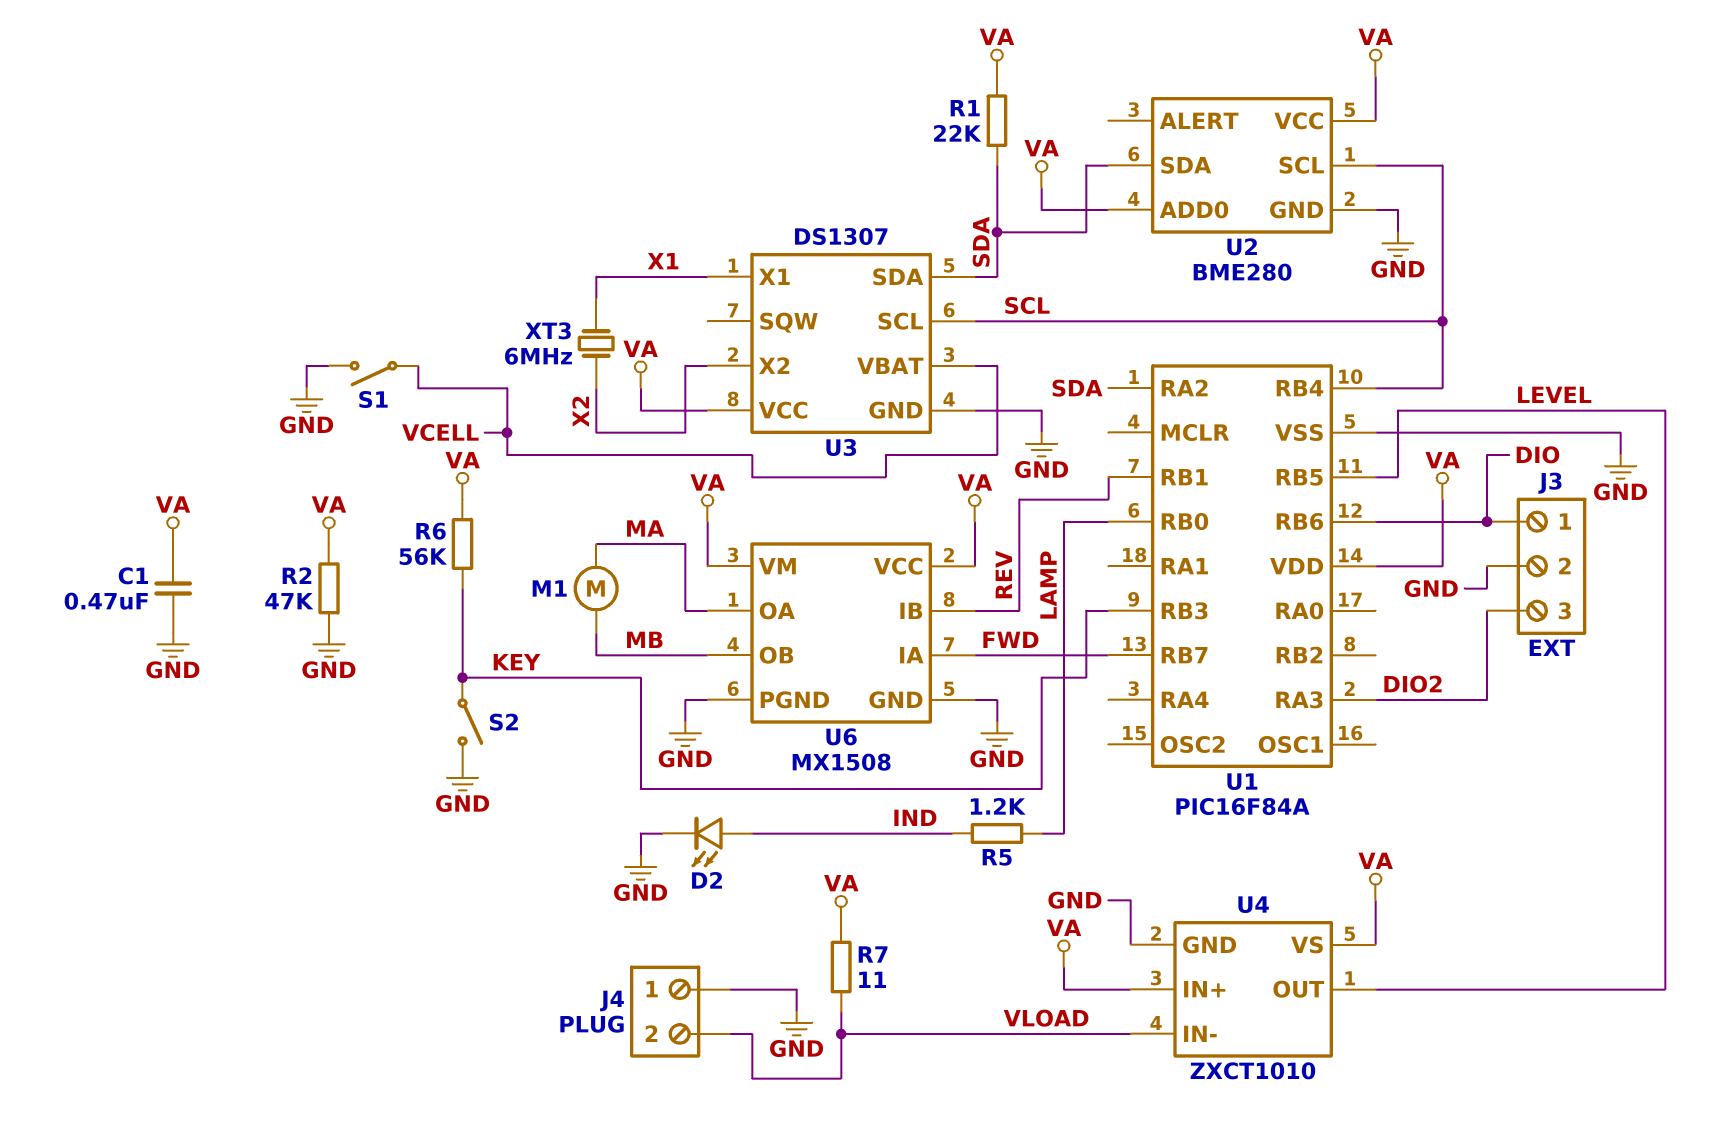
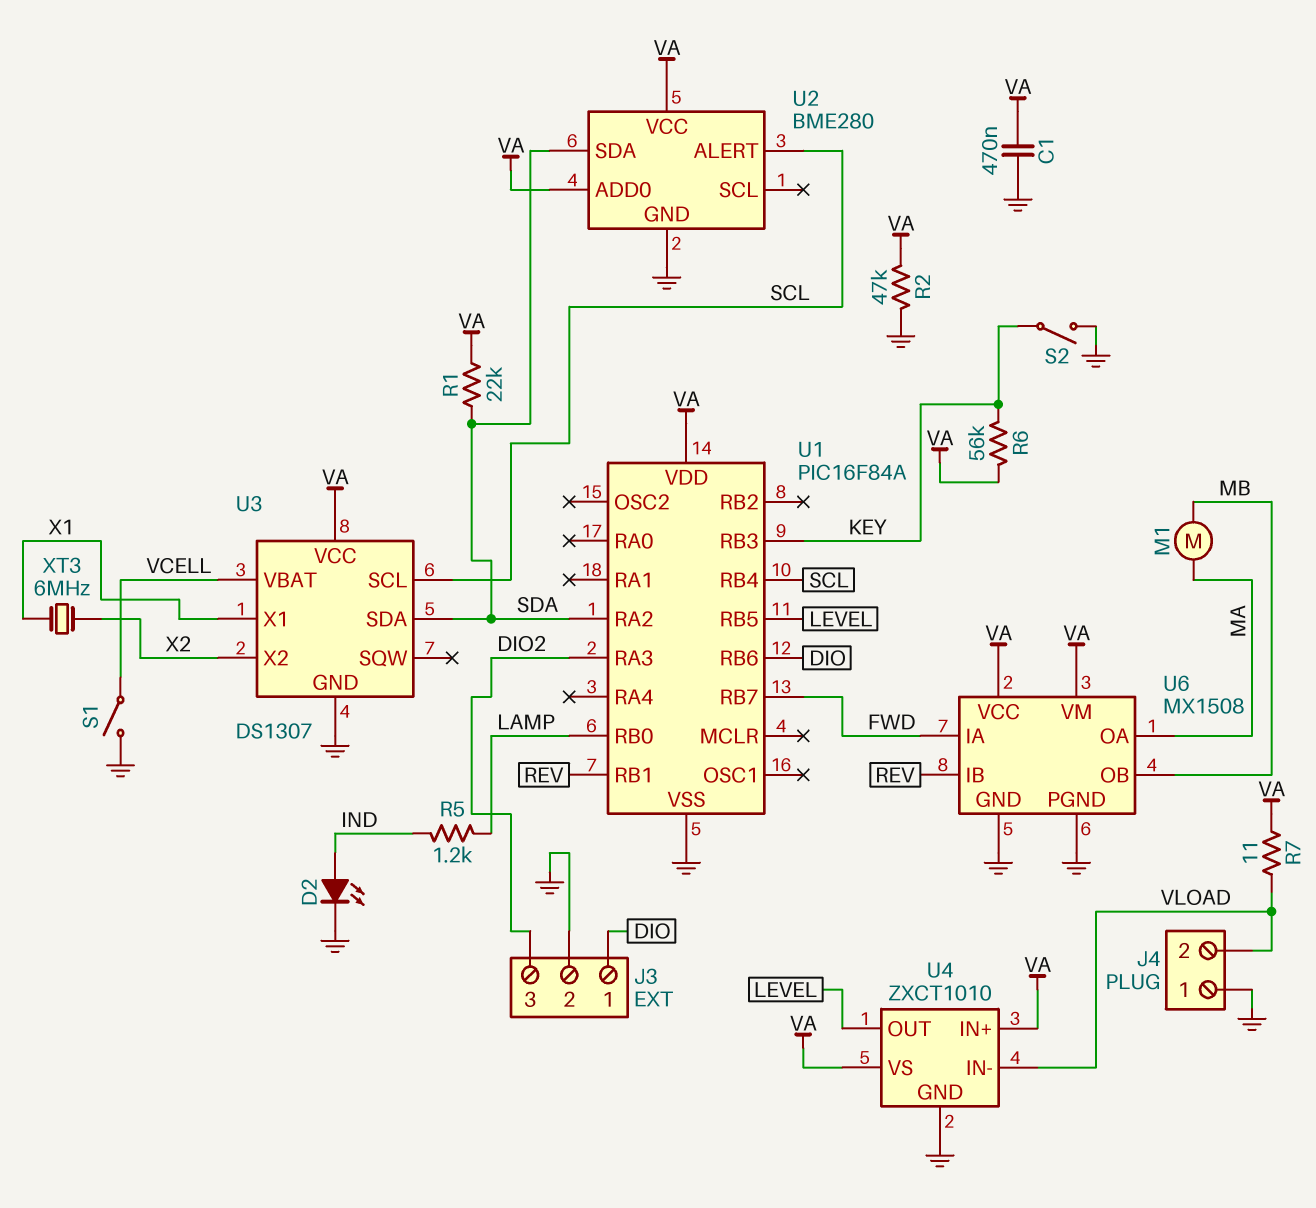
U2 pin ALERT: none -> SCL
U2 pin SCL: SCL -> none

